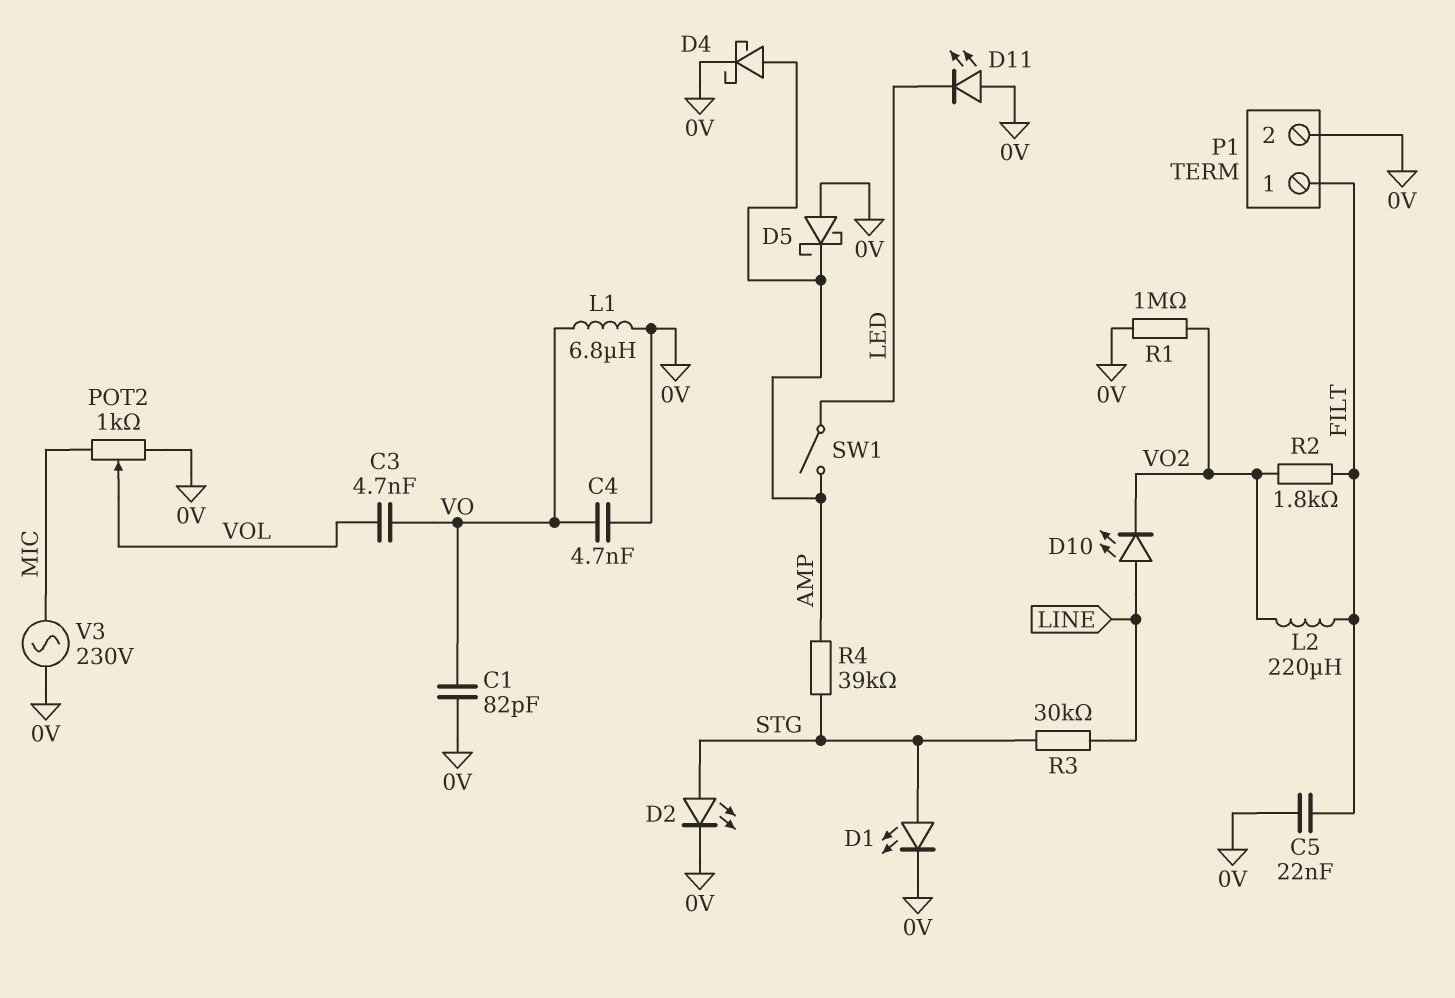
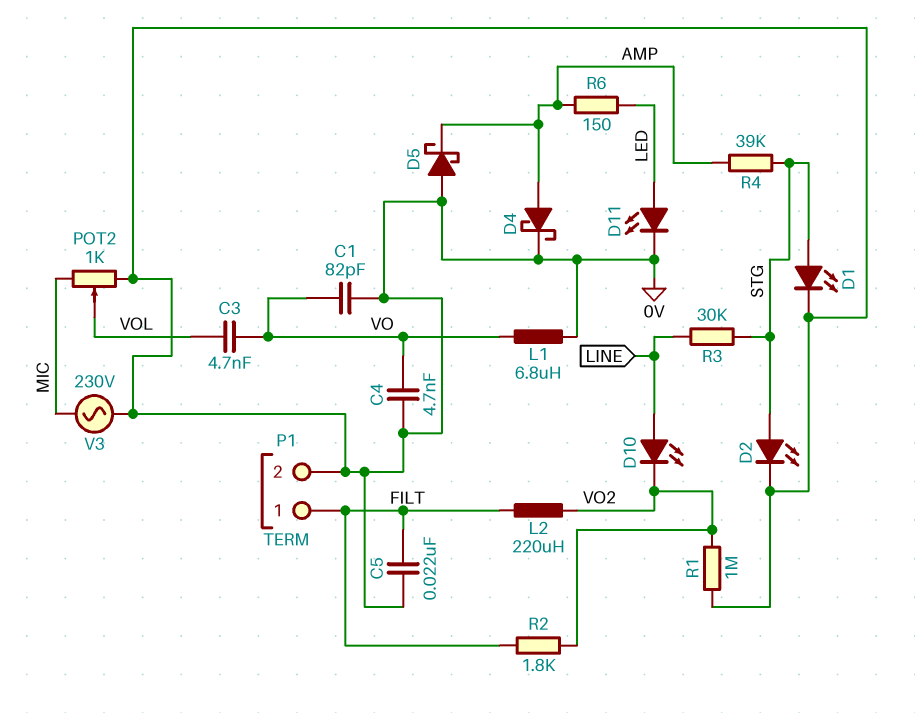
D11: LED (A 0V, K LED) -> LED (A LED, K 0V)
R6: none -> 150 (AMP, LED)
SW1: switch (AMP, LED) -> none

